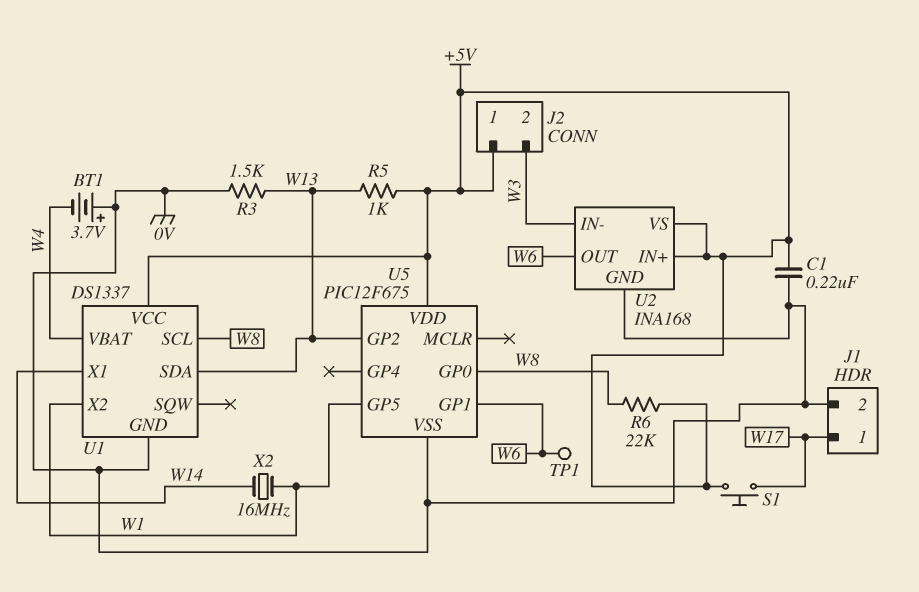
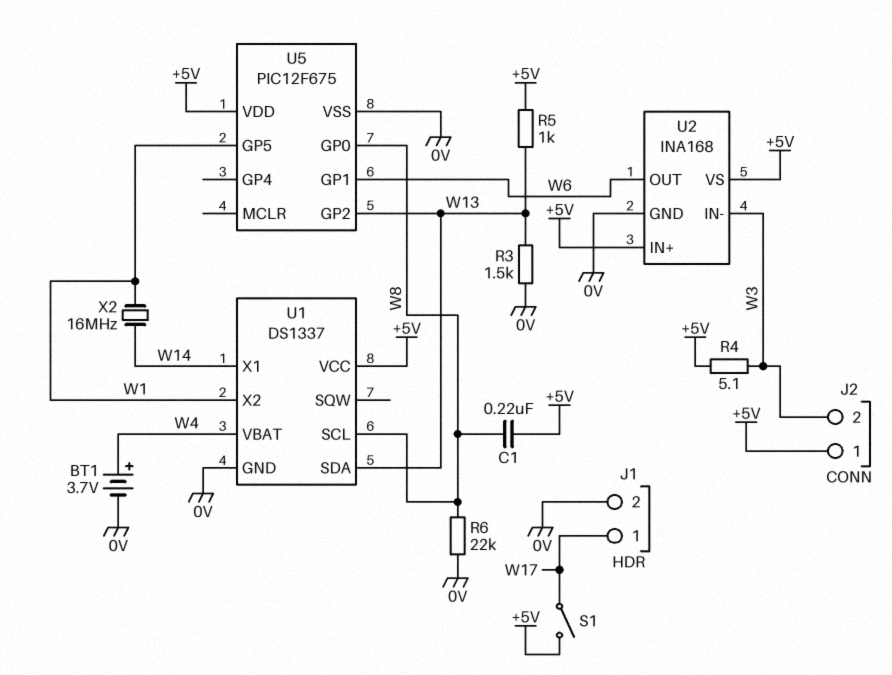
BT1: 3.7V (plus 0V, minus W4) -> 3.7V (plus W4, minus 0V)
C1: 220nF (+5V, 0V) -> 220nF (+5V, W8)
R4: none -> 5.1 (+5V, W3)
R6: 22k (+5V, W8) -> 22k (0V, W8)
S1: button (+5V, W17) -> switch (+5V, W17)
TP1: test point (W6) -> none

